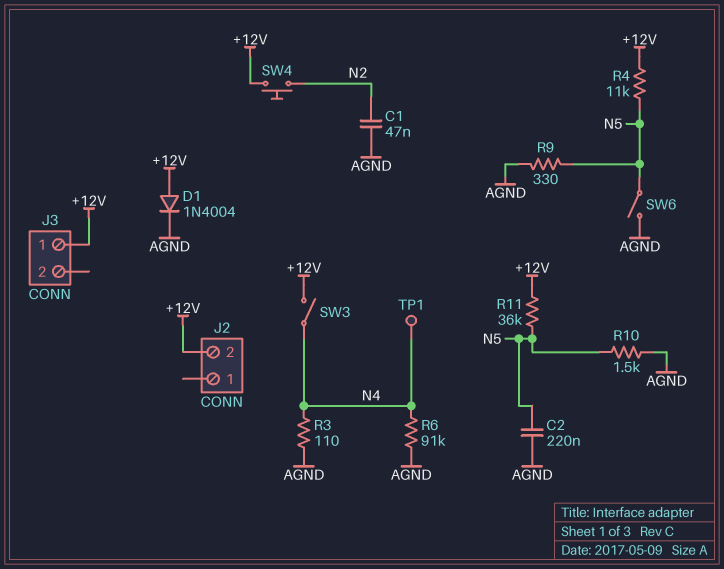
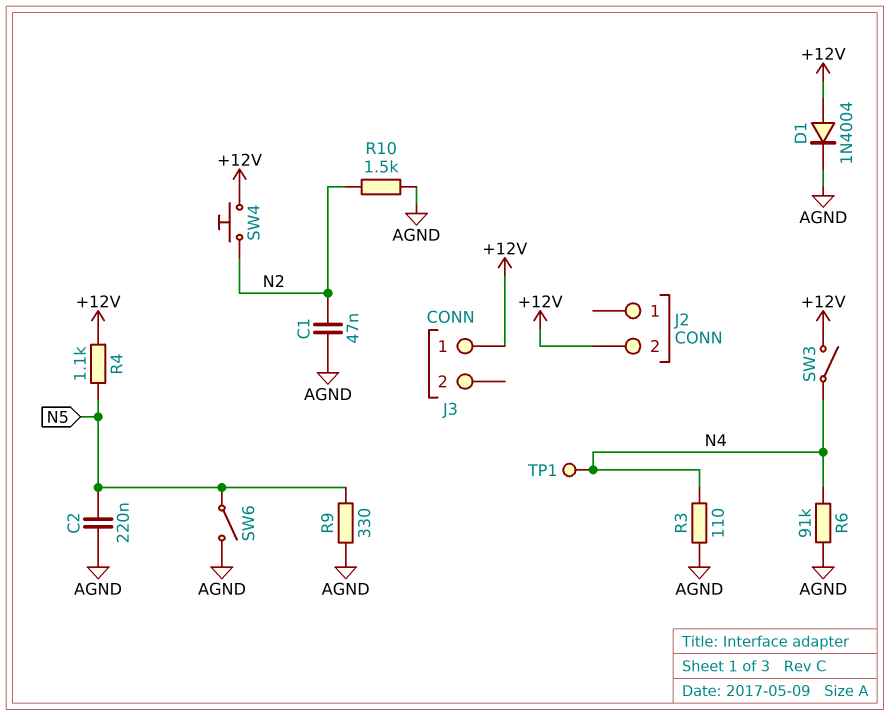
R4: 11k (+12V, N5) -> 1.1k (+12V, N5)
R10: 1.5k (AGND, N5) -> 1.5k (AGND, N2)
R11: 36k (+12V, N5) -> none

